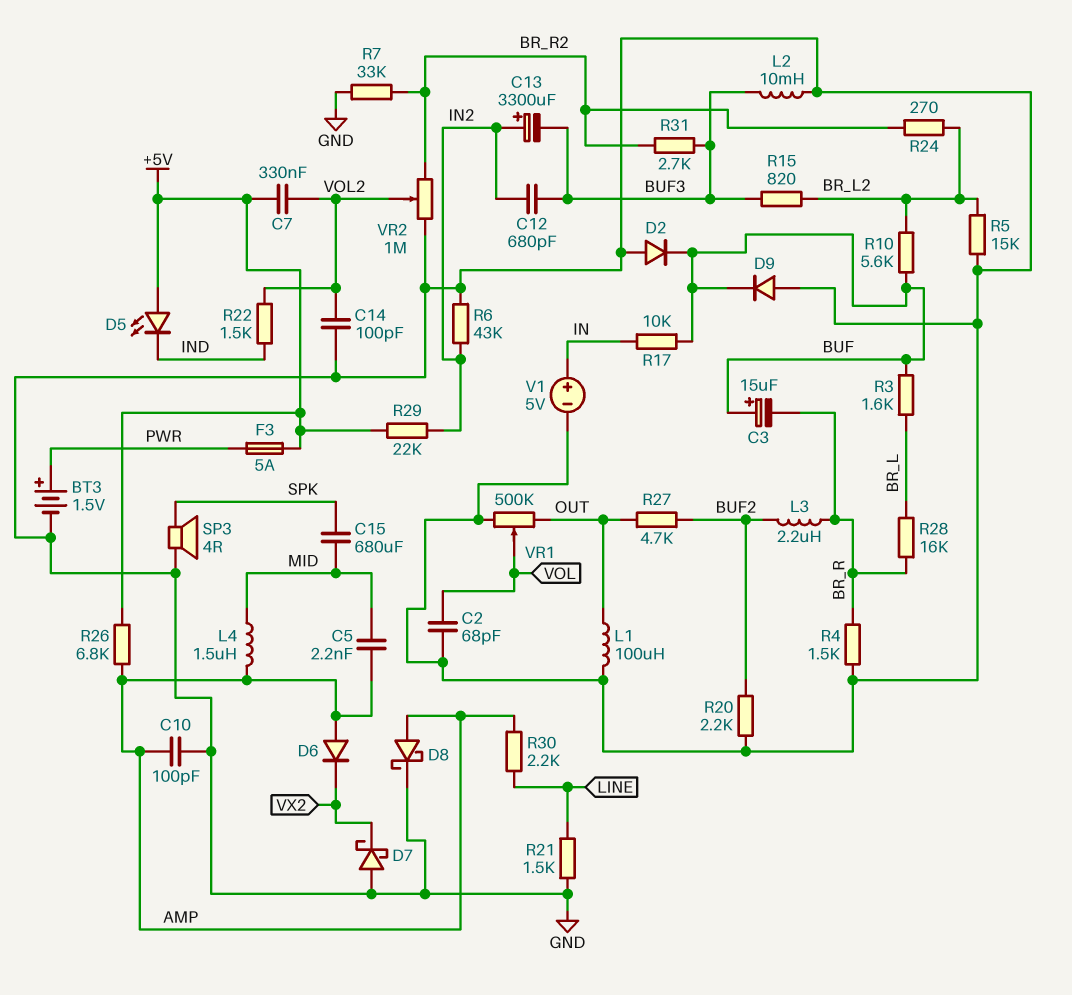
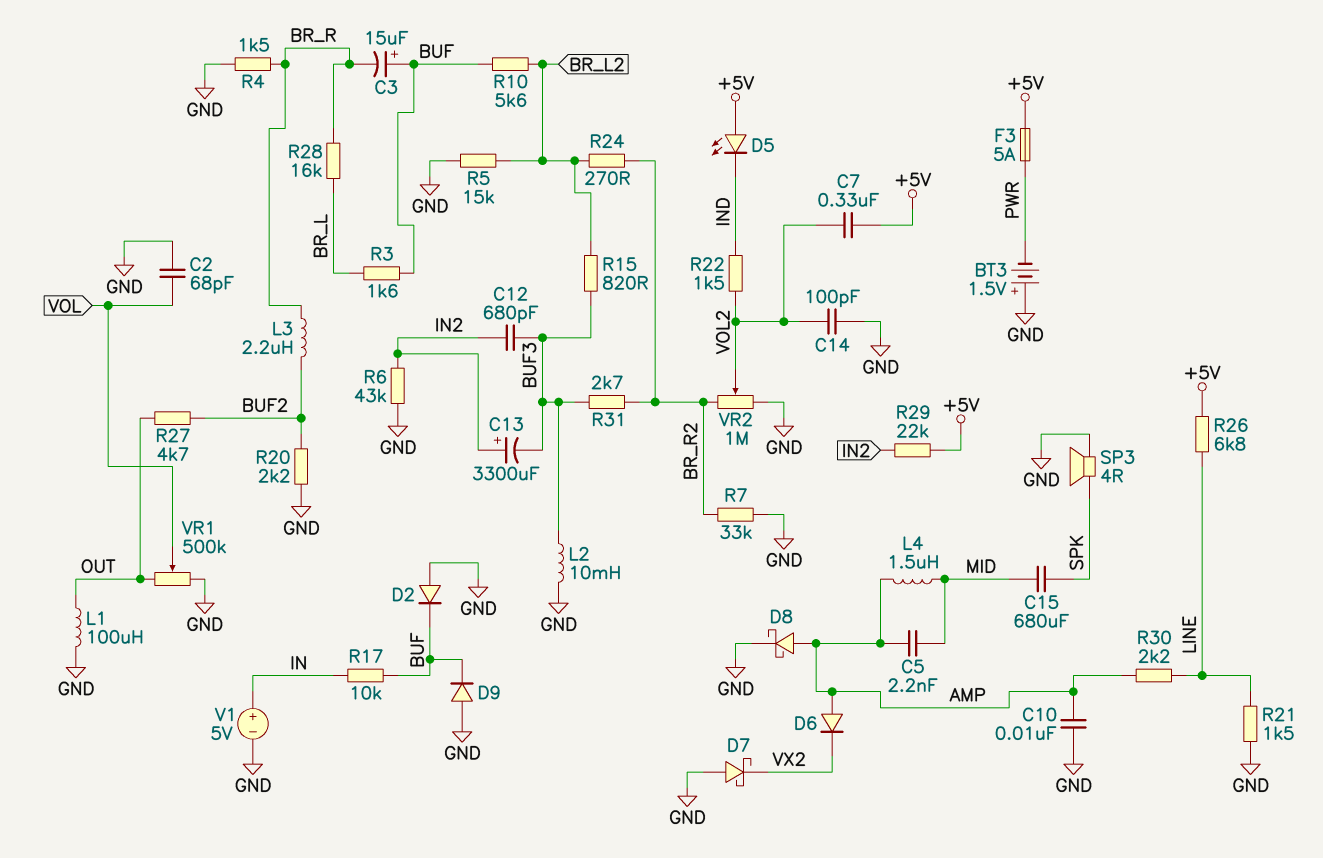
BT3: 1.5V (plus PWR, minus GND) -> 1.5V (plus GND, minus PWR)
C10: 100pF (AMP, GND) -> 10nF (AMP, GND)
R26: 6.8k (+5V, AMP) -> 6.8k (+5V, LINE)

